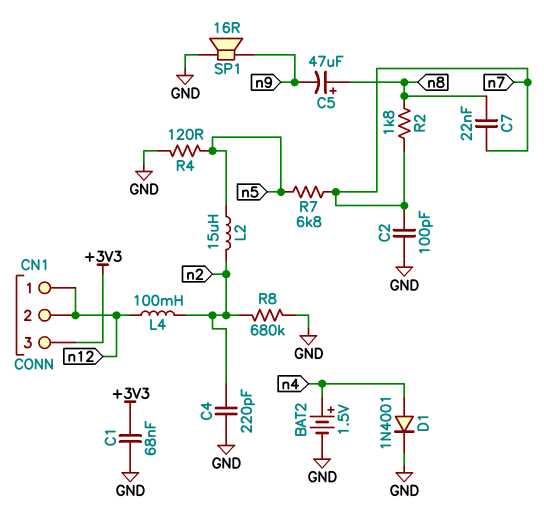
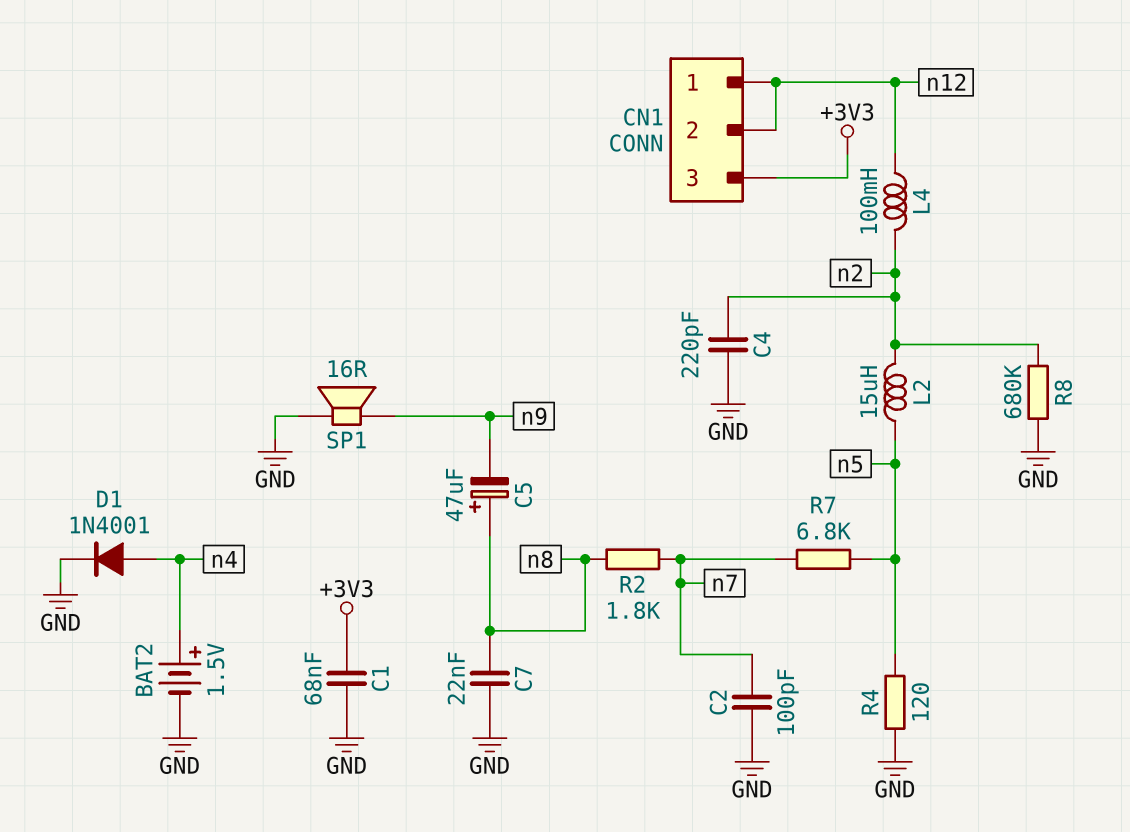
C7: 22nF (n7, n8) -> 22nF (GND, n8)

